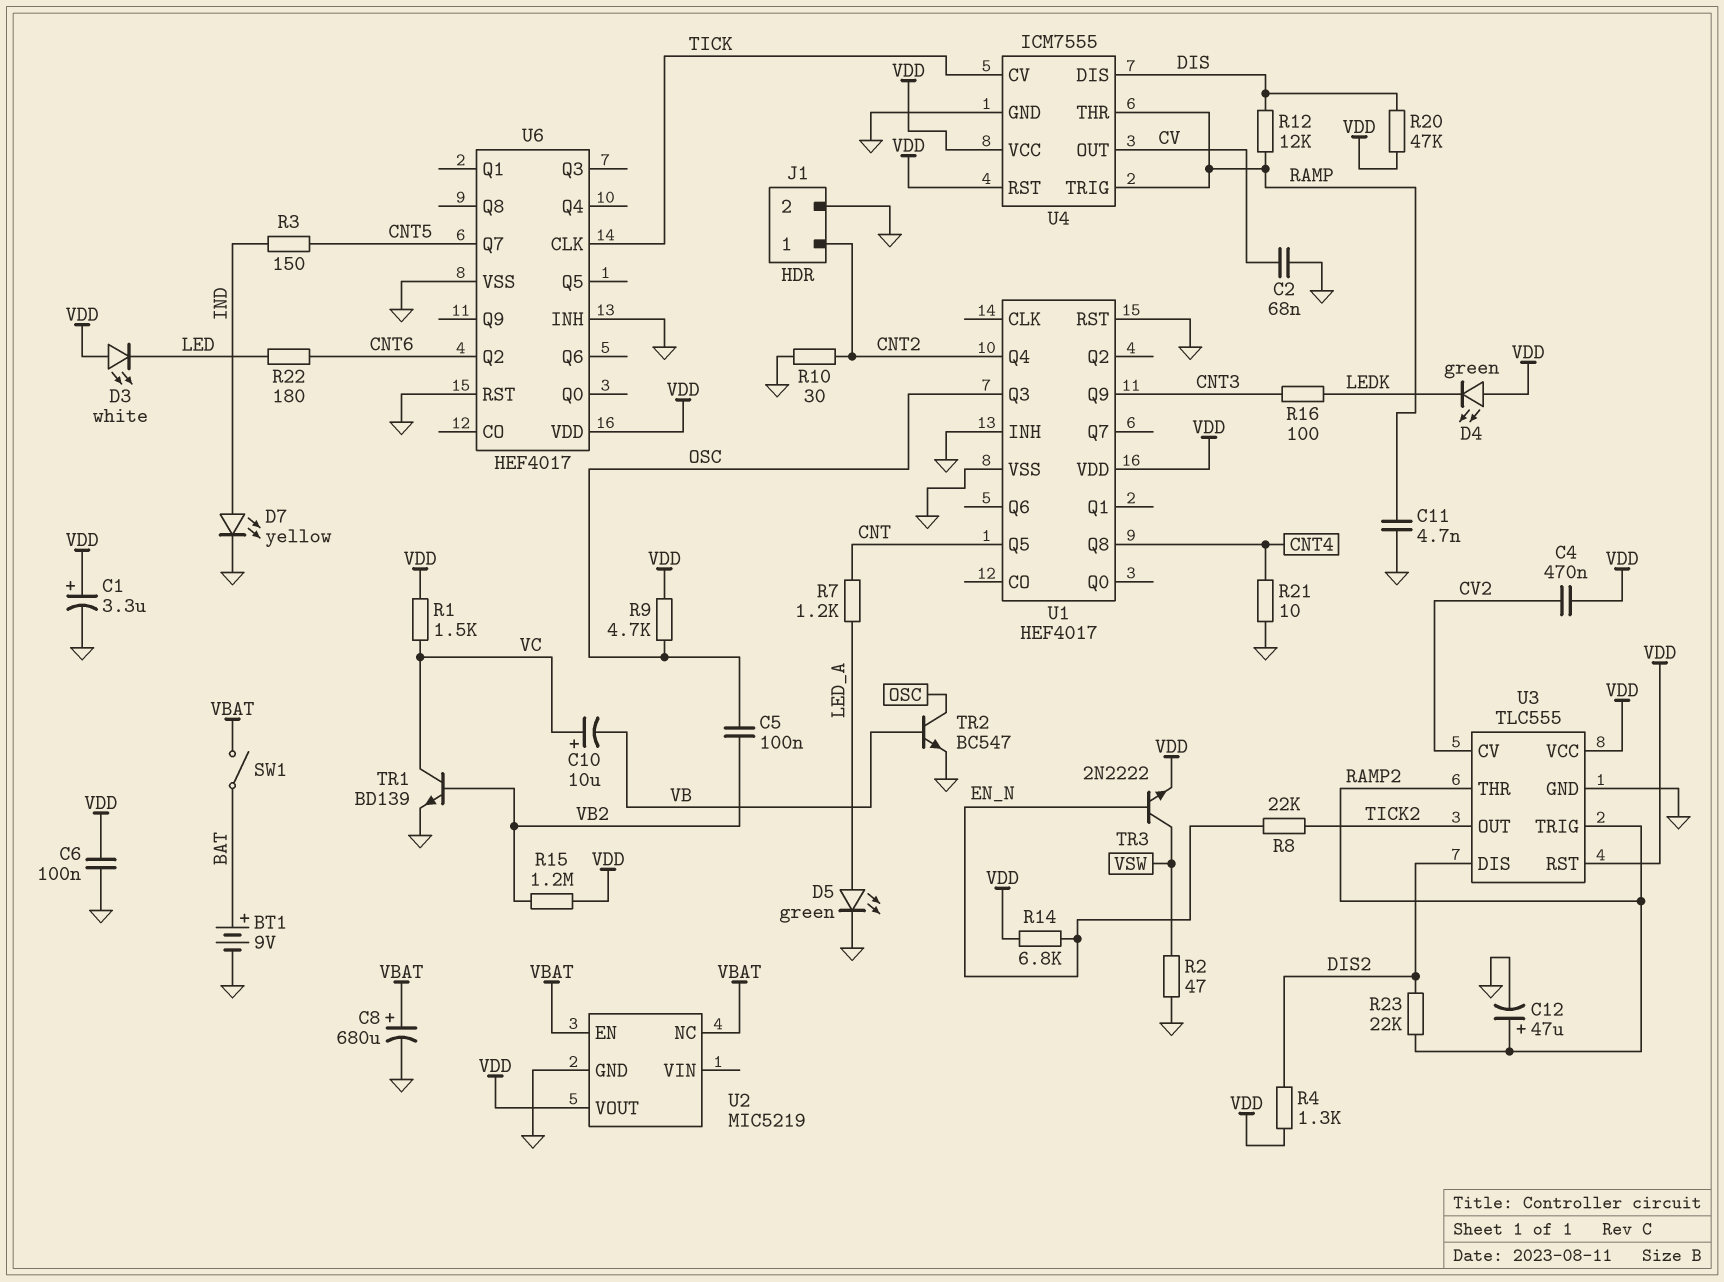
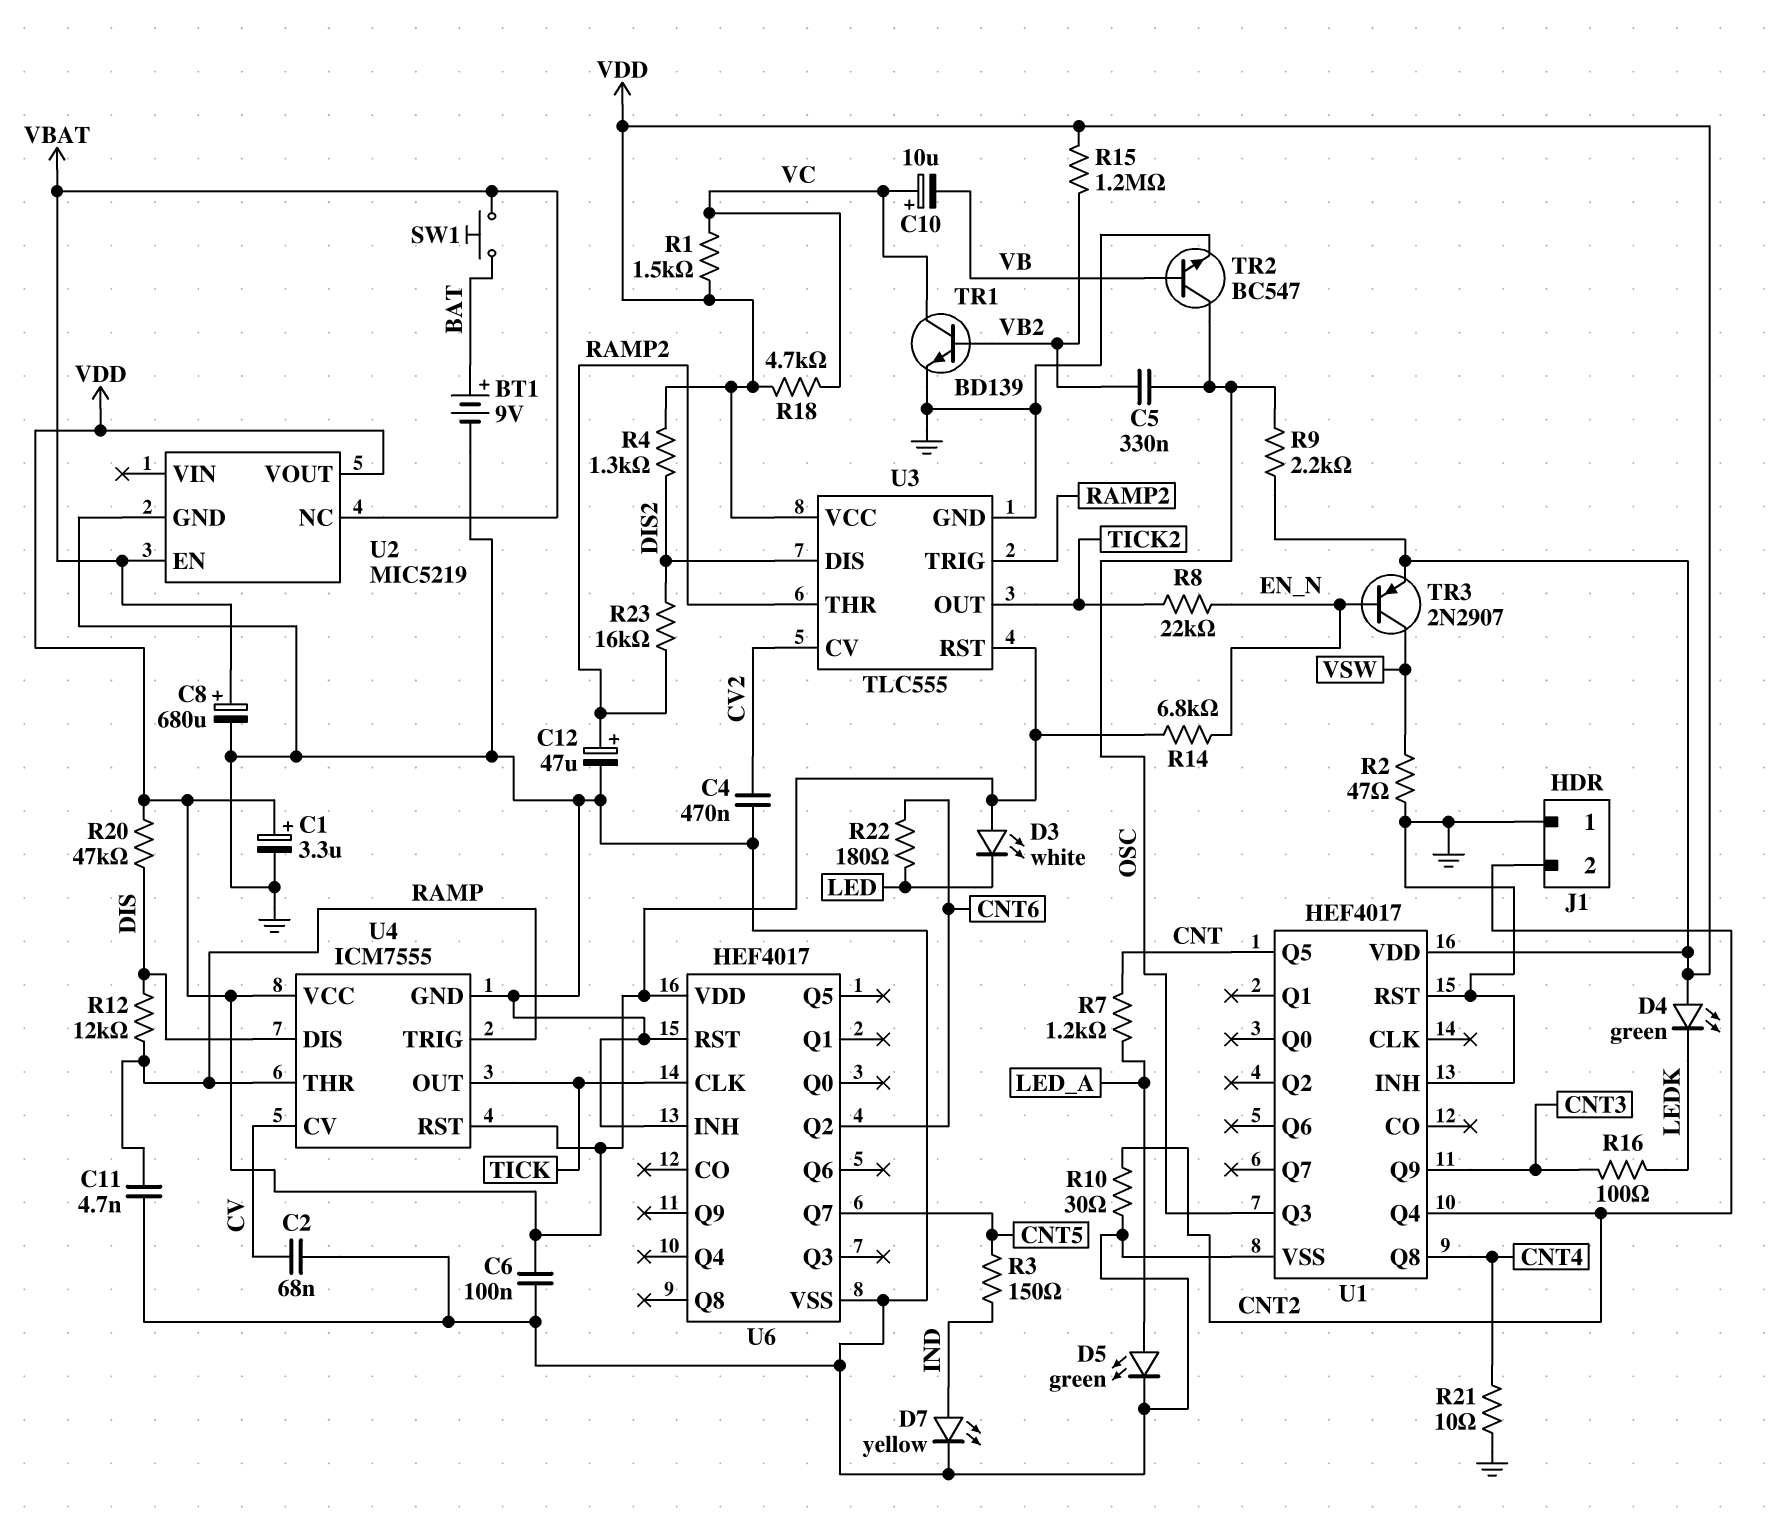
C4: 470nF (CV2, VDD) -> 470nF (CV2, GND)
C5: 100nF (OSC, VB2) -> 330nF (OSC, VB2)
J1 pin 1: CNT2 -> GND
J1 pin 2: GND -> CNT2
R9: 4.7k (OSC, VDD) -> 2.2k (OSC, VDD)
R18: none -> 4.7k (VC, VDD)
R23: 22k (DIS2, RAMP2) -> 16k (DIS2, RAMP2)
SW1: switch (BAT, VBAT) -> button (BAT, VBAT)
TR3: NPN 2N2222 (B EN_N, C VSW, E VDD) -> PNP 2N2907 (B EN_N, C VSW, E VDD)
U4 pin CV: TICK -> CV
U4 pin OUT: CV -> TICK

